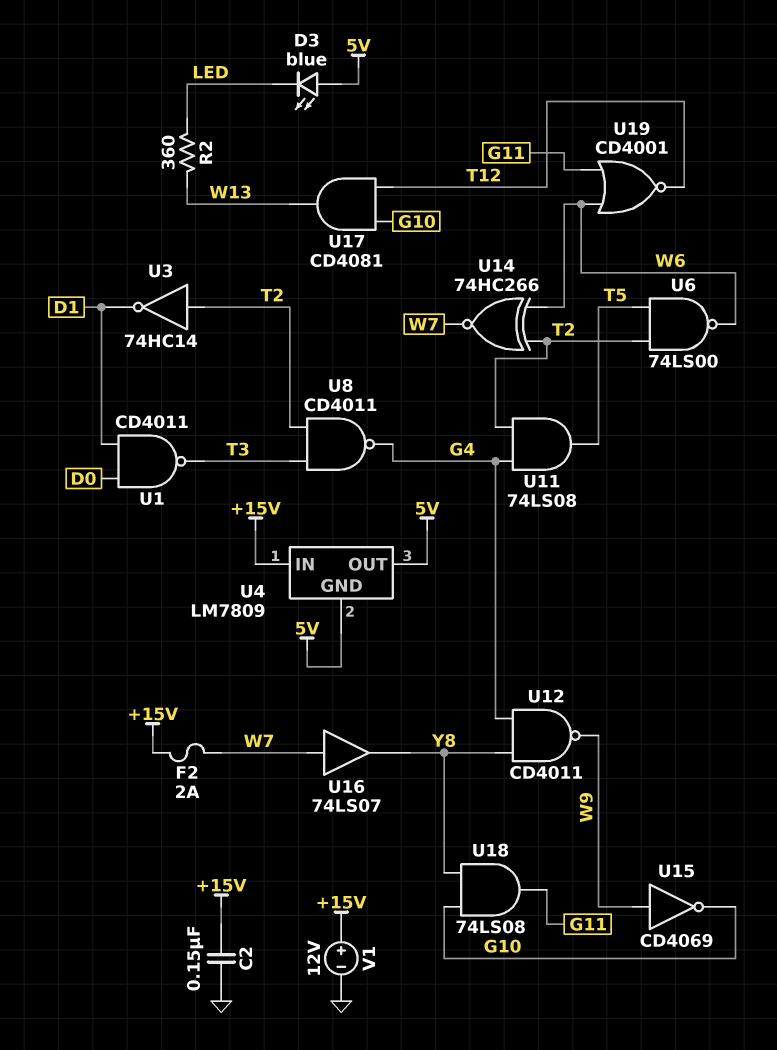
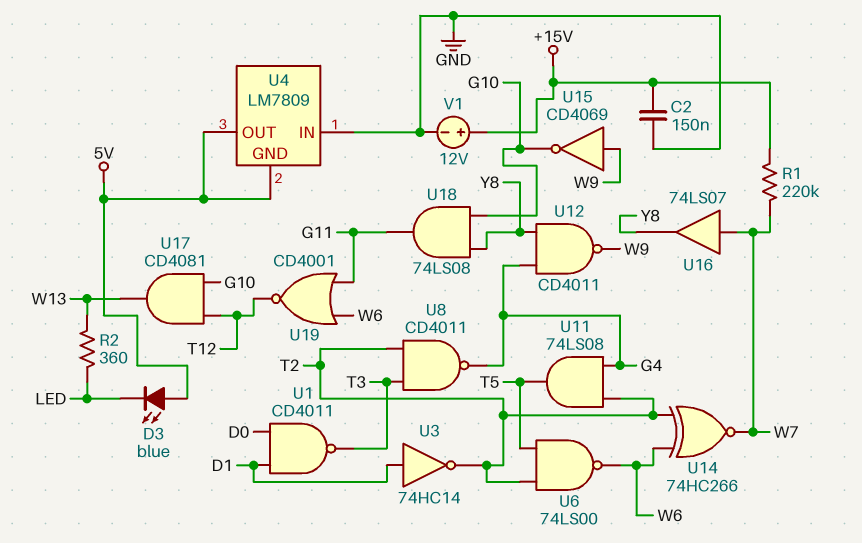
F2: 2A (+15V, W7) -> none
R1: none -> 220k (+15V, W7)
U3: NOT 74HC14 (in T2, out D1) -> NOT 74HC14 (in D1, out T2)
U4 pin IN: +15V -> GND

